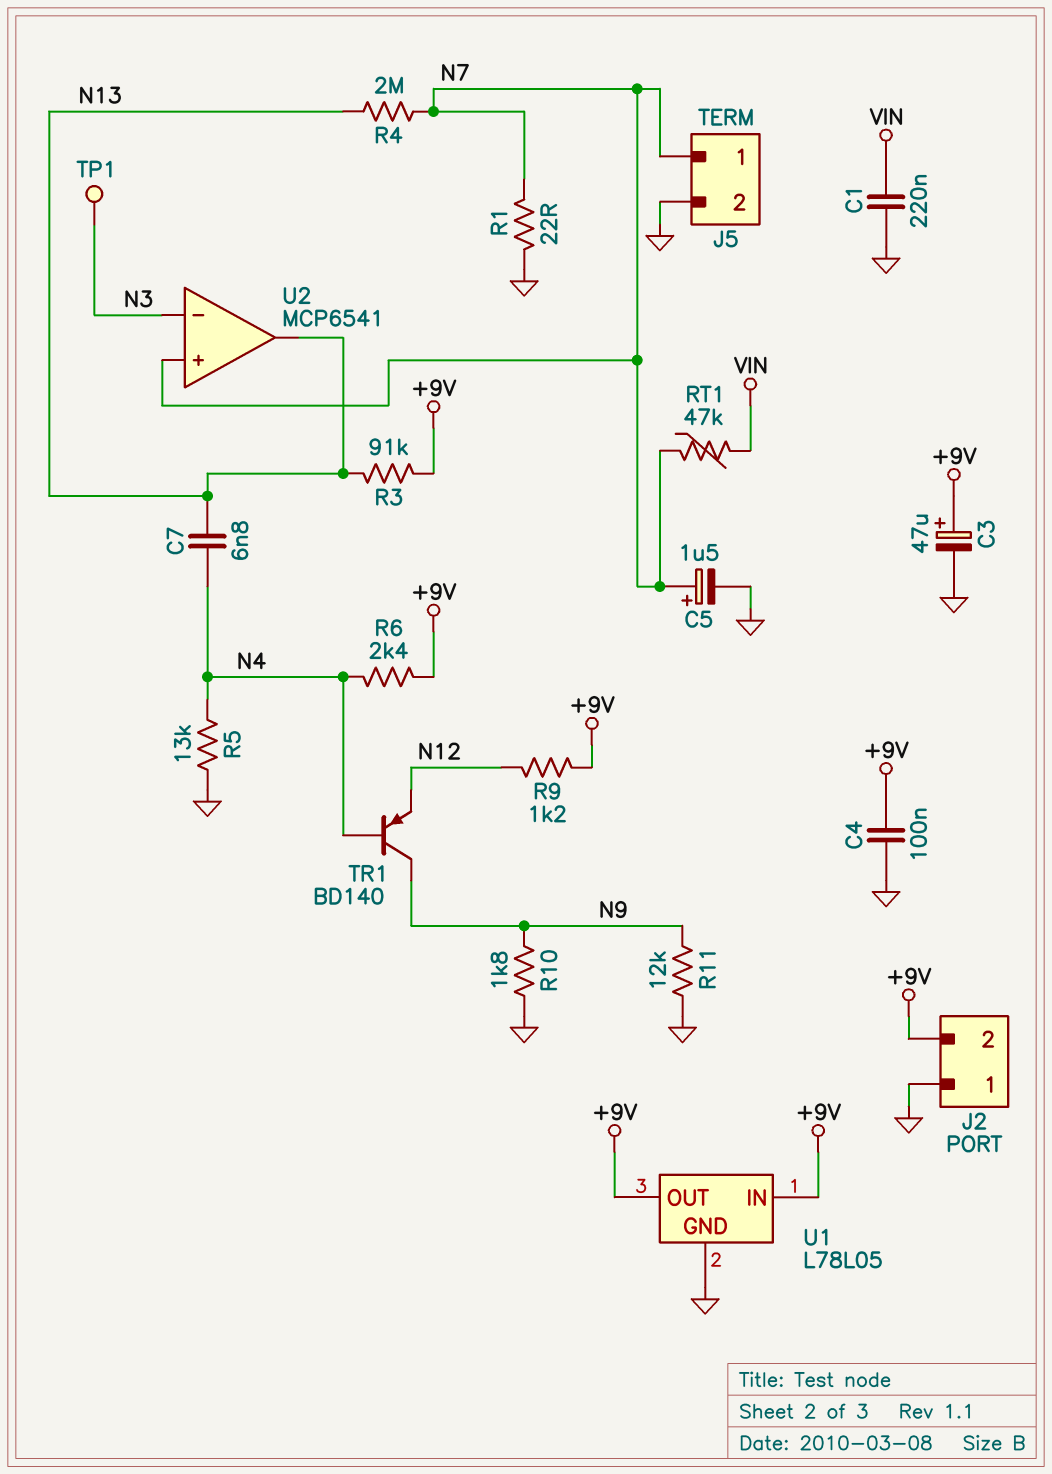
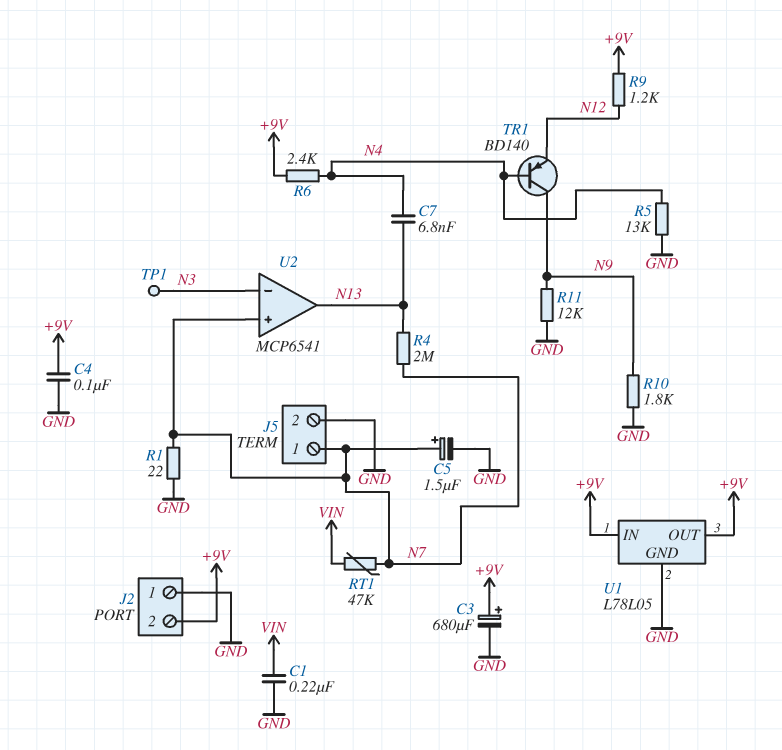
C3: 47uF (plus +9V, minus GND) -> 680uF (plus +9V, minus GND)
R3: 91k (+9V, N13) -> none

